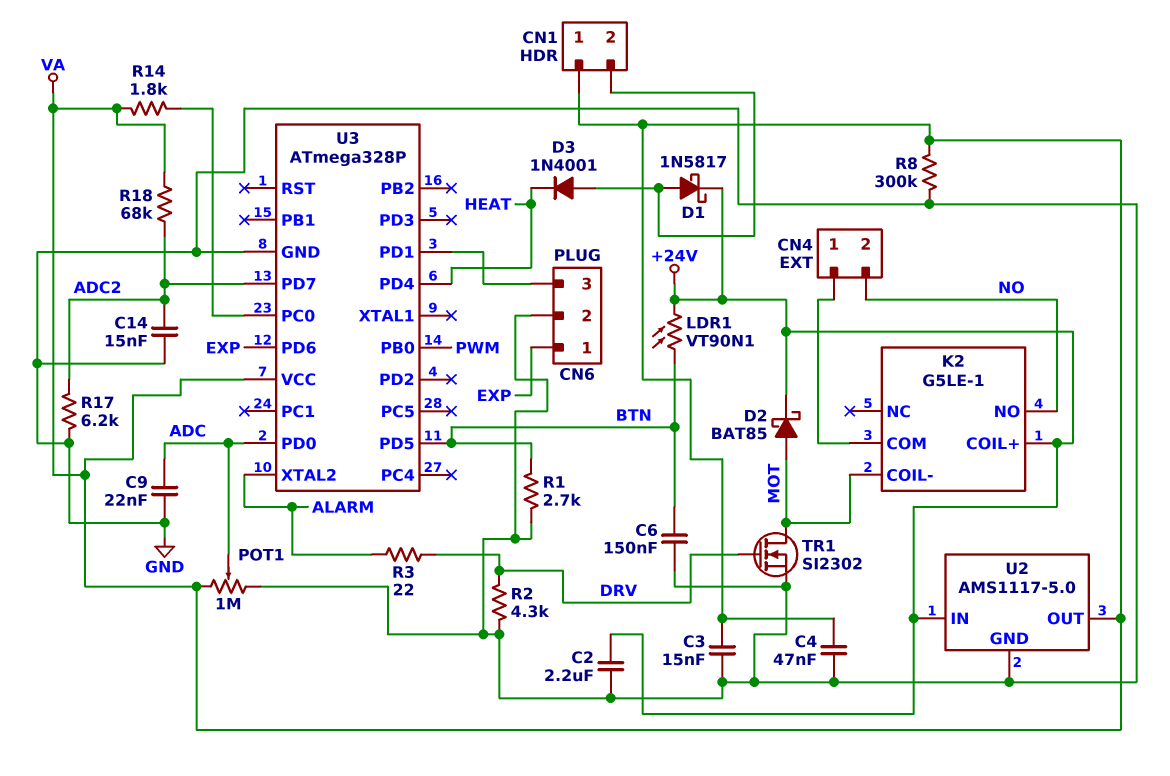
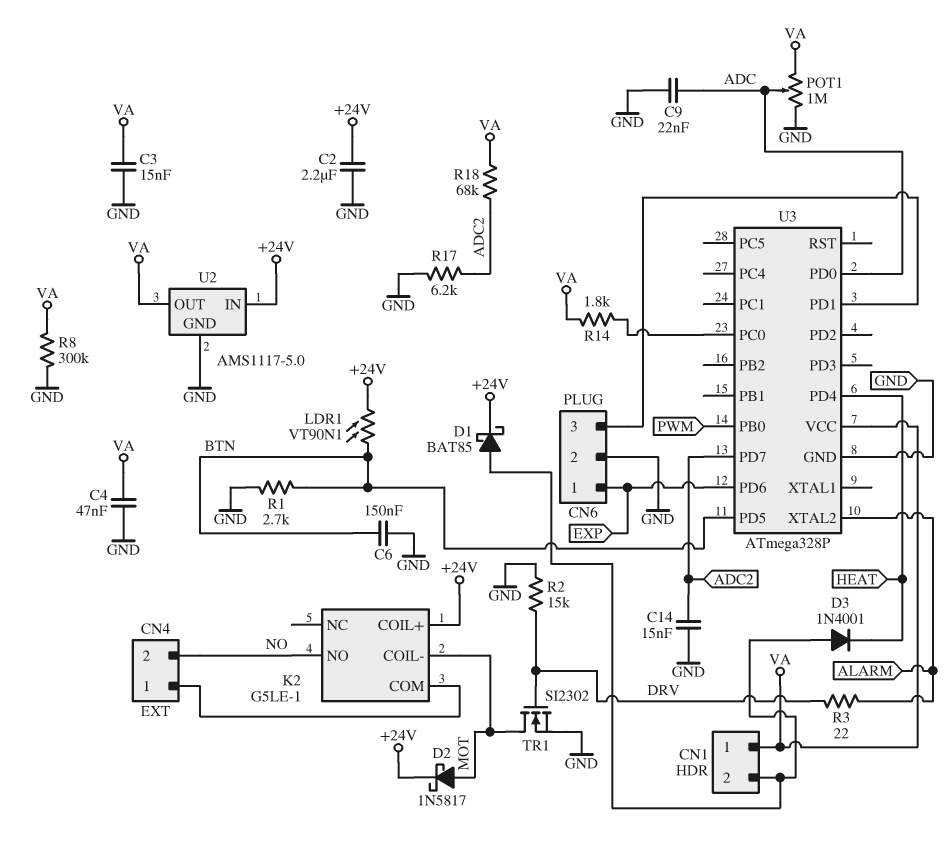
D1: schottky 1N5817 (A CN1/2, K +24V) -> schottky BAT85 (A CN1/2, K +24V)
D2: schottky BAT85 (A MOT, K +24V) -> schottky 1N5817 (A MOT, K +24V)
R2: 4.3k (DRV, GND) -> 15k (DRV, GND)

